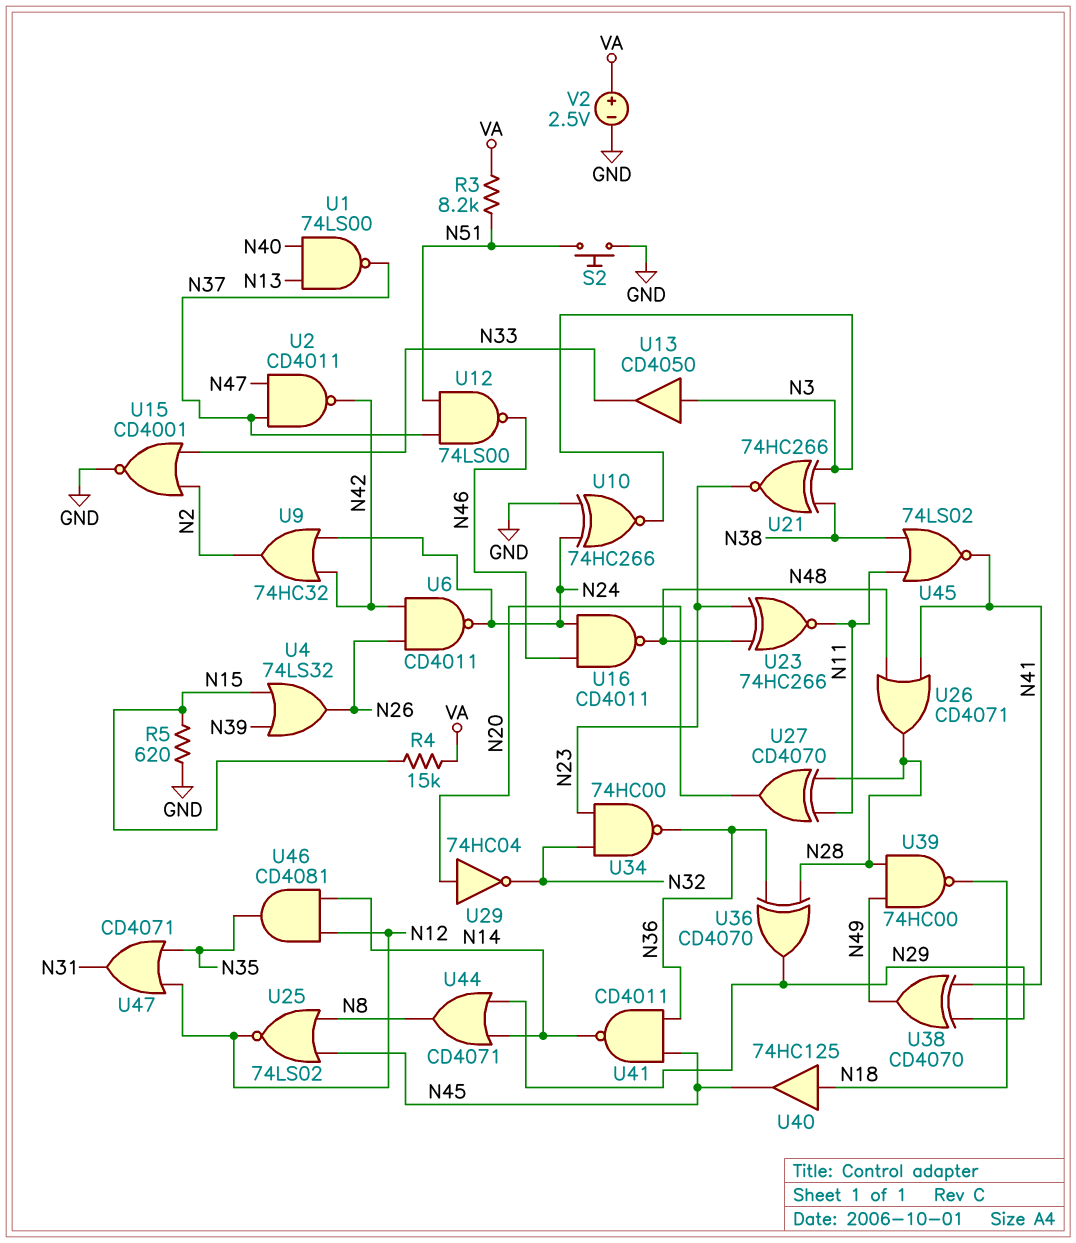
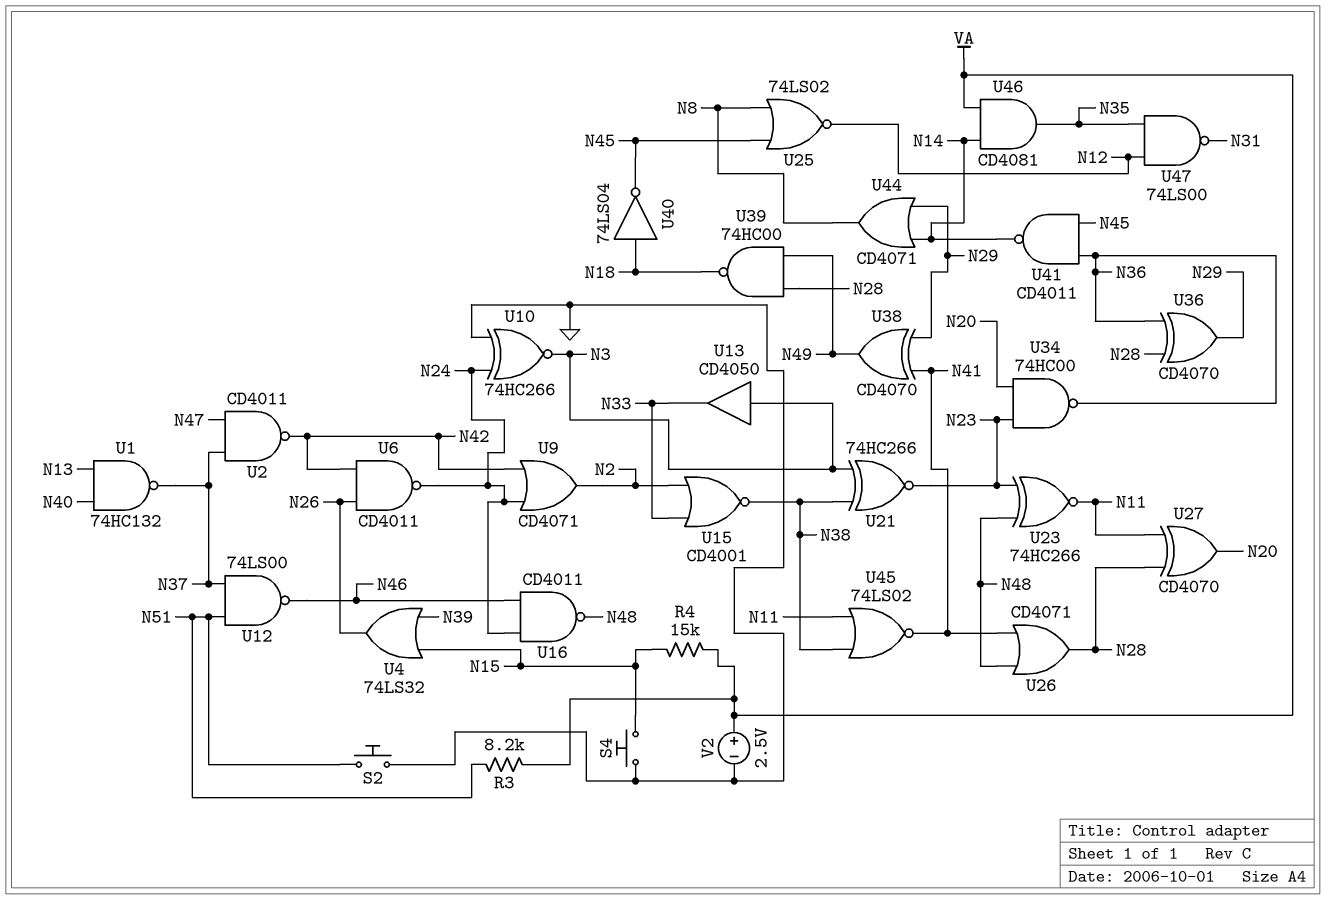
R5: 620 (GND, N15) -> none
S4: none -> button (GND, N15)
U1: NAND 74LS00 (in N13, in N40, out N37) -> NAND 74HC132 (in N13, in N40, out N37)
U9: OR 74HC32 (in N24, in N42, out N2) -> OR CD4071 (in N24, in N42, out N2)
U15: NOR CD4001 (in N2, in N33, out GND) -> NOR CD4001 (in N2, in N33, out N38)
U29: NOT 74HC04 (in N20, out N32) -> none
U34: NAND 74HC00 (in N23, in N32, out N36) -> NAND 74HC00 (in N20, in N23, out N36)
U40: buffer 74HC125 (in N18, out N45) -> NOT 74LS04 (in N18, out N45)
U46: AND CD4081 (in N12, in N14, out N35) -> AND CD4081 (in N14, in VA, out N35)
U47: OR CD4071 (in N12, in N35, out N31) -> NAND 74LS00 (in N12, in N35, out N31)

